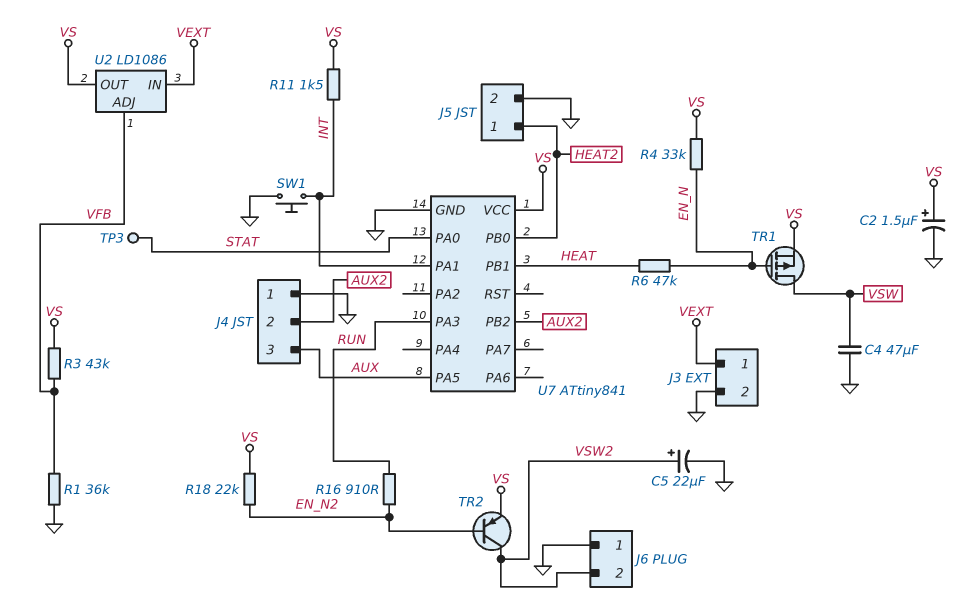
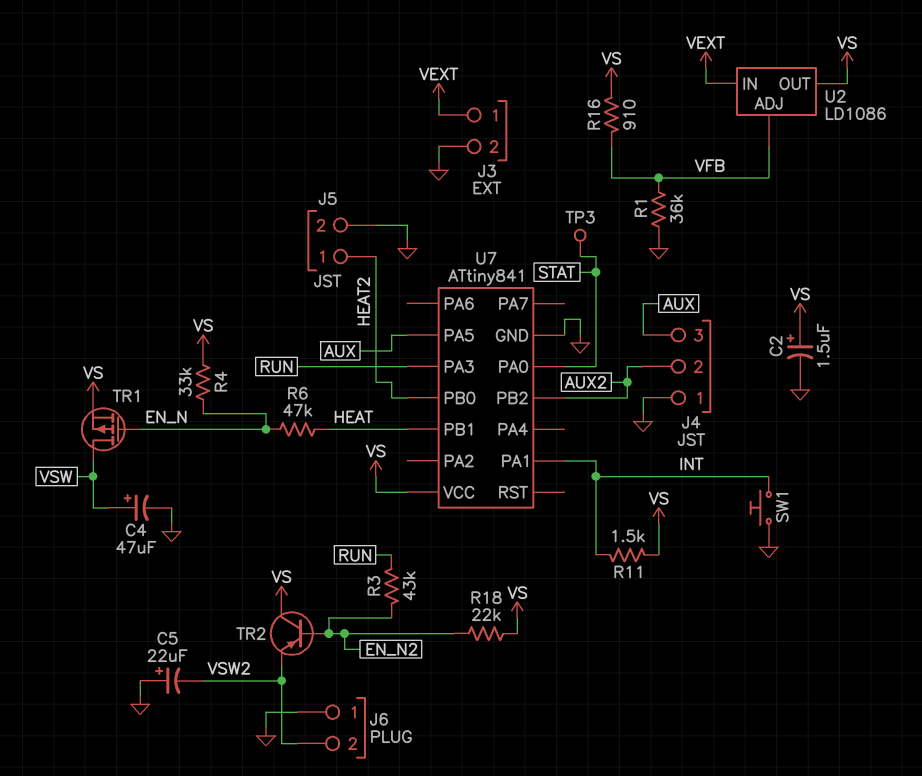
C4: 47uF (GND, VSW) -> 47uF (plus VSW, minus GND)
C5: 22uF (plus VSW2, minus GND) -> 22uF (plus GND, minus VSW2)
R3: 43k (VFB, VS) -> 43k (EN_N2, RUN)
R16: 910 (EN_N2, RUN) -> 910 (VFB, VS)
TR2: PNP (B EN_N2, C VSW2, E VS) -> PNP (B EN_N2, C VS, E VSW2)

